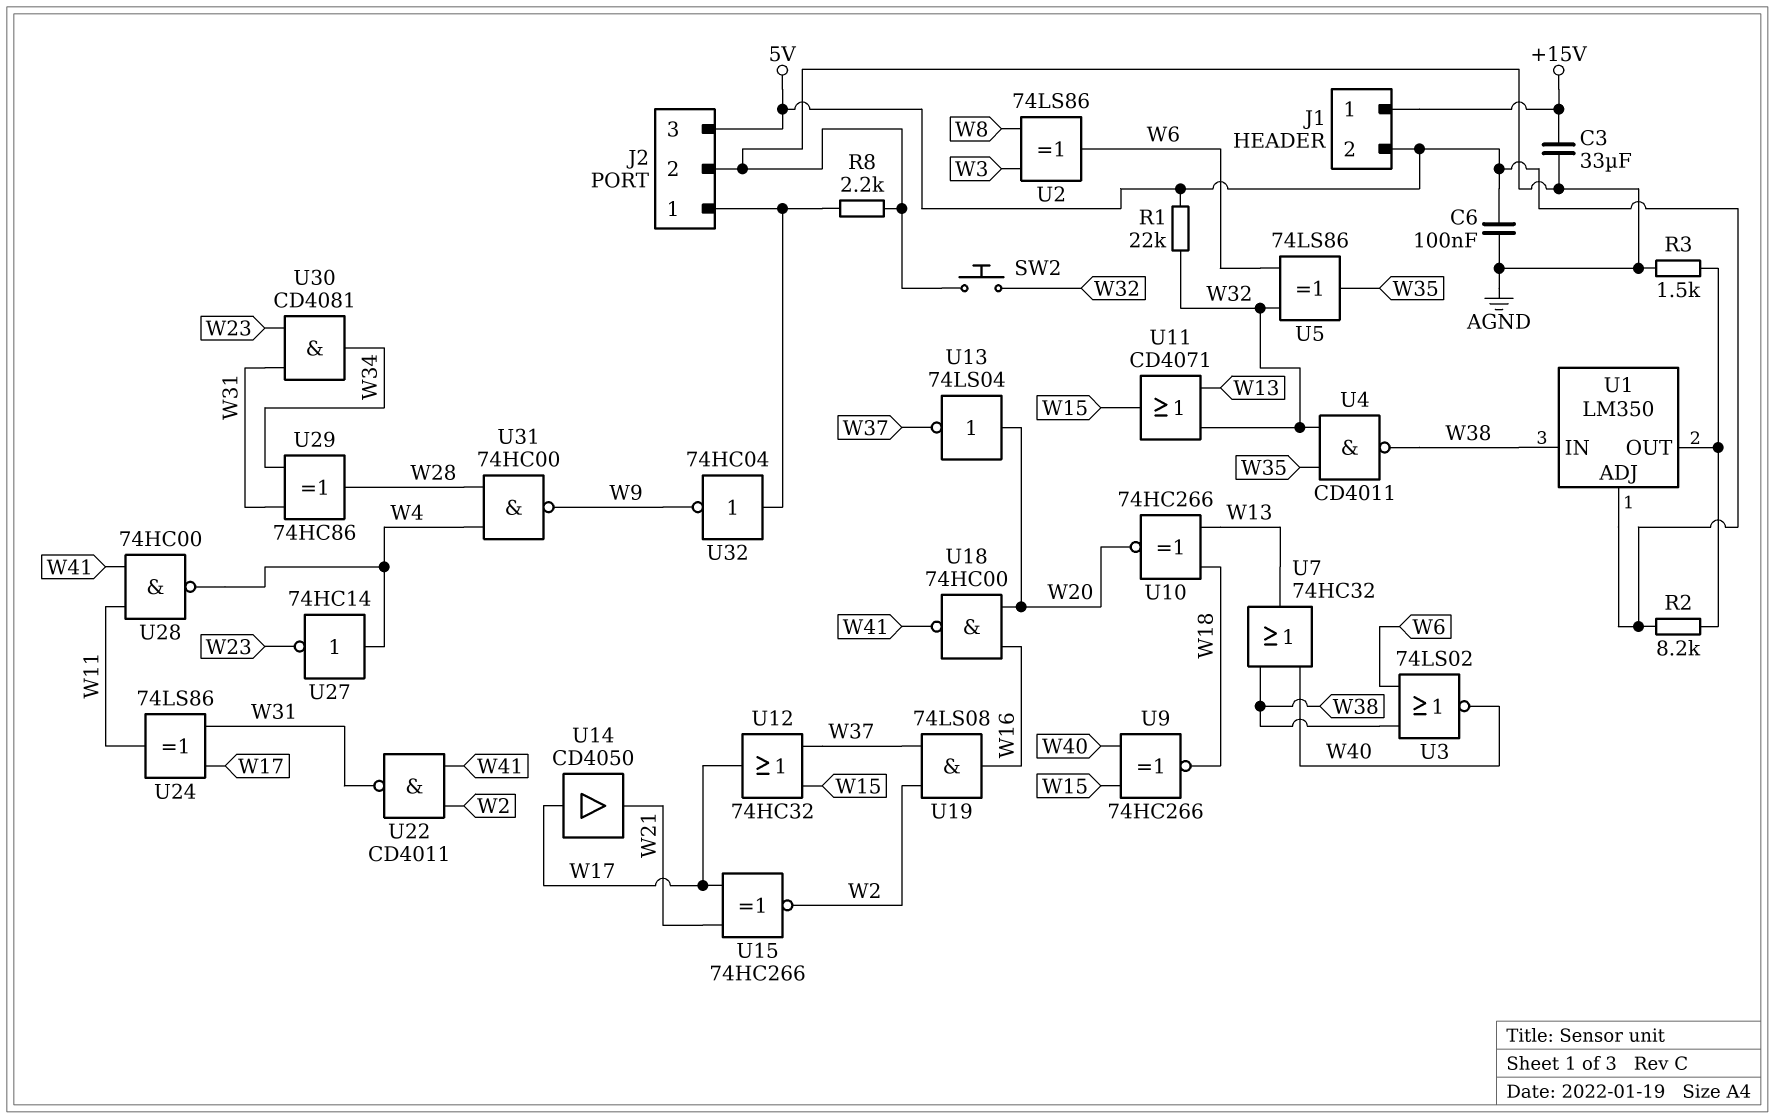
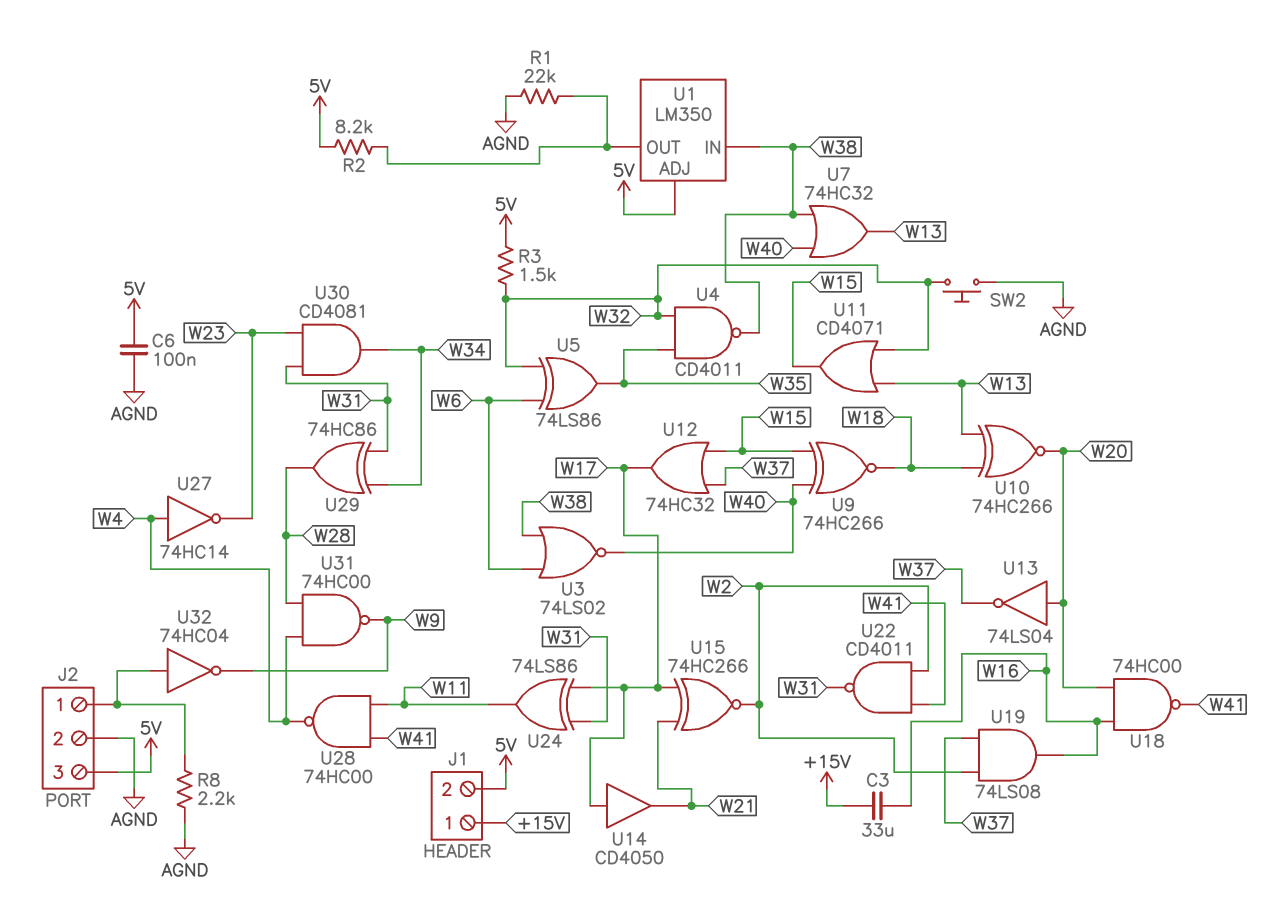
C3: 33uF (+15V, AGND) -> 33uF (+15V, W16)
R1: 22k (5V, W32) -> 22k (AGND, U1/OUT)
R3: 1.5k (AGND, U1/OUT) -> 1.5k (5V, W32)
U2: XOR 74LS86 (in W3, in W8, out W6) -> none

